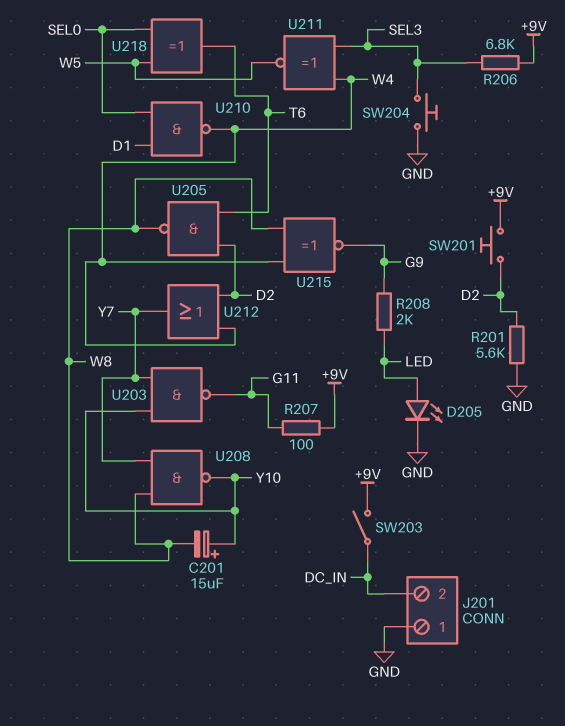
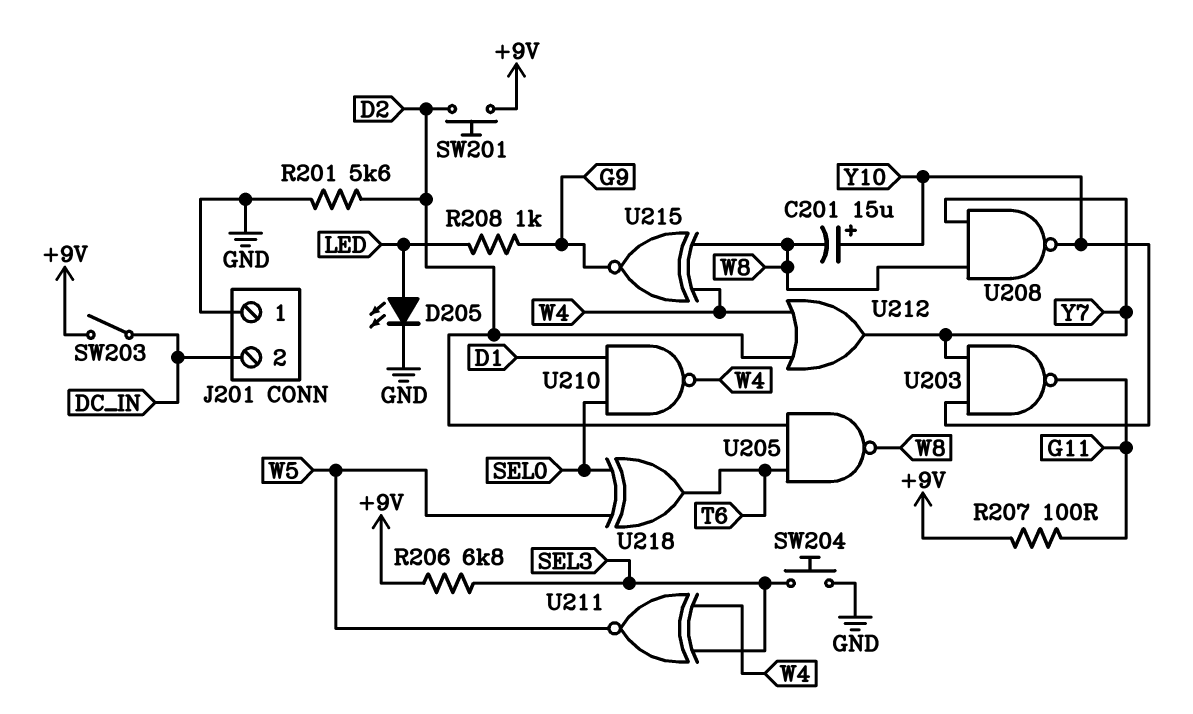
R208: 2k (G9, LED) -> 1k (G9, LED)

